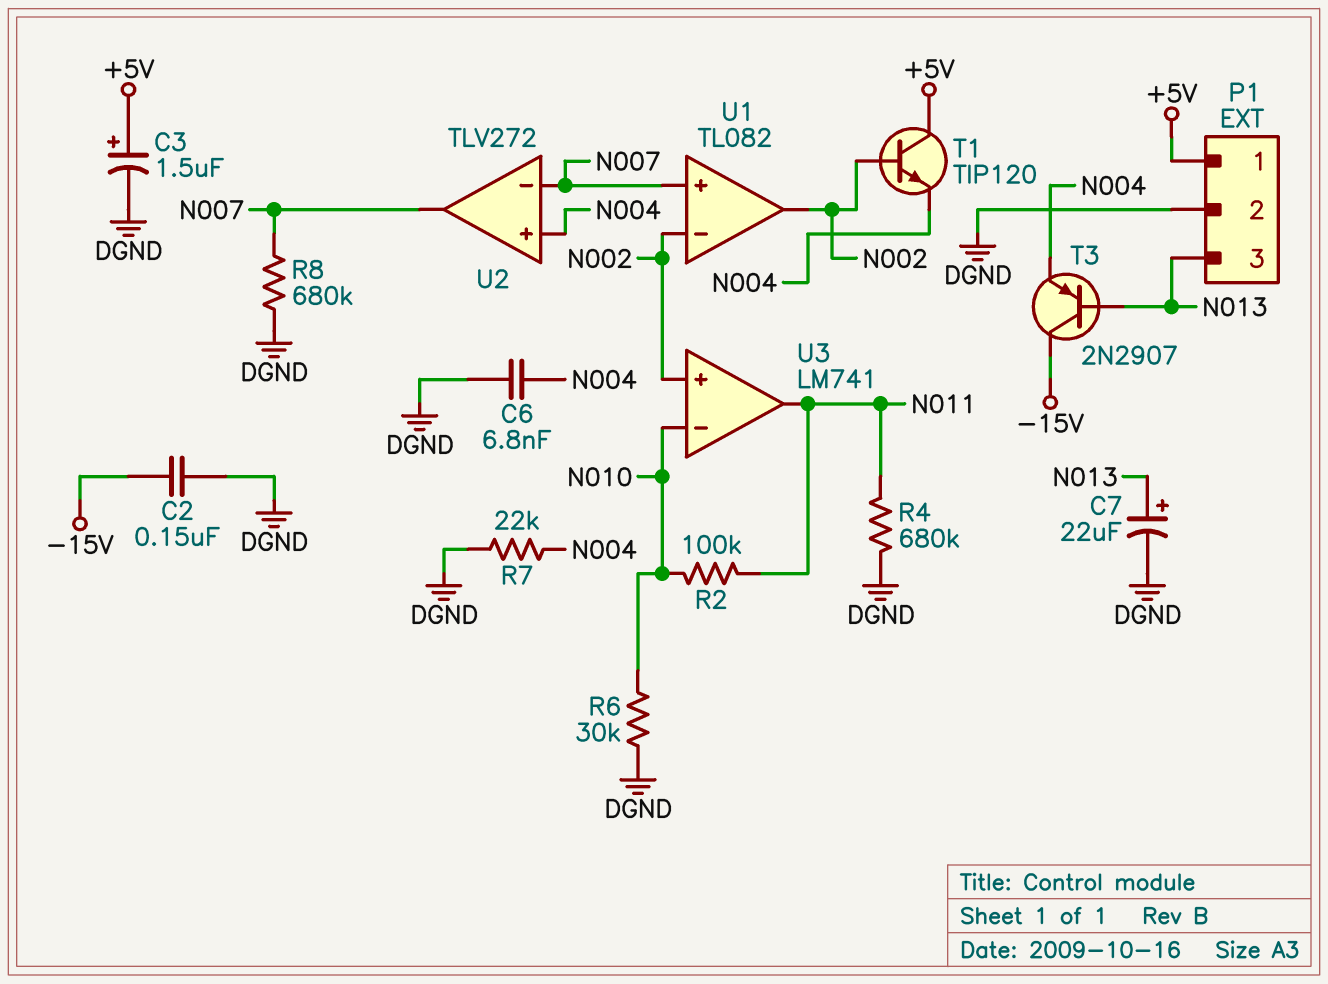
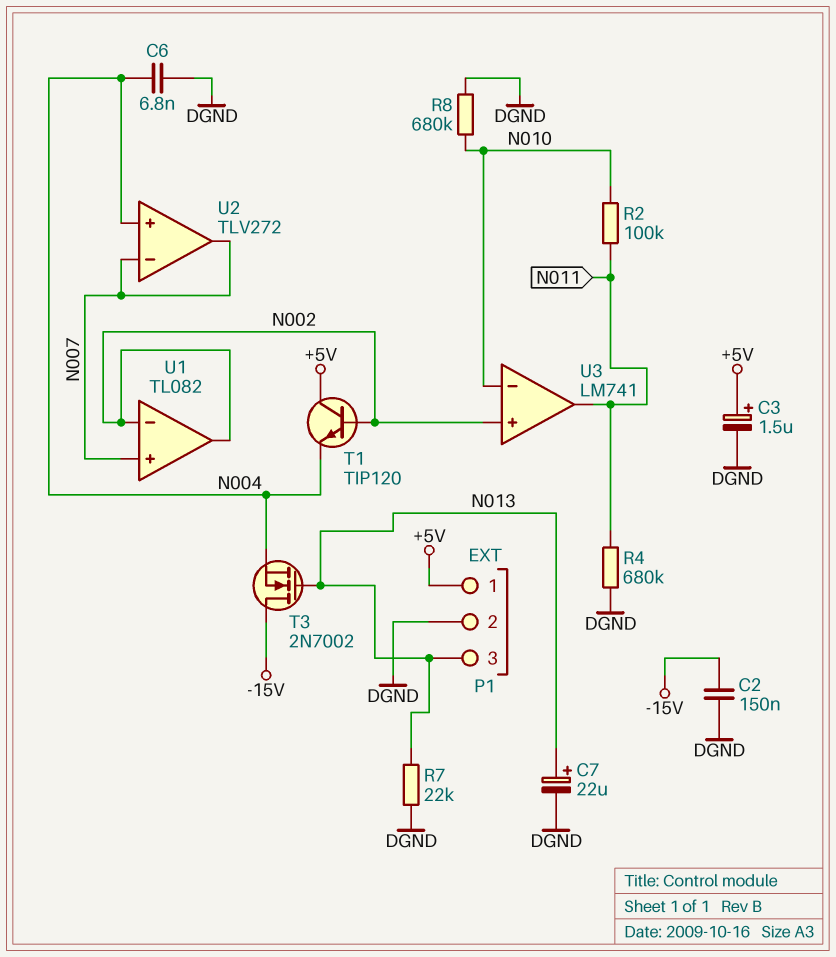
R6: 30k (DGND, N010) -> none
R7: 22k (DGND, N004) -> 22k (DGND, N013)
R8: 680k (DGND, N007) -> 680k (DGND, N010)
T3: PNP 2N2907 (B N013, C -15V, E N004) -> NMOS 2N7002 (G N013, D -15V, S N004)

